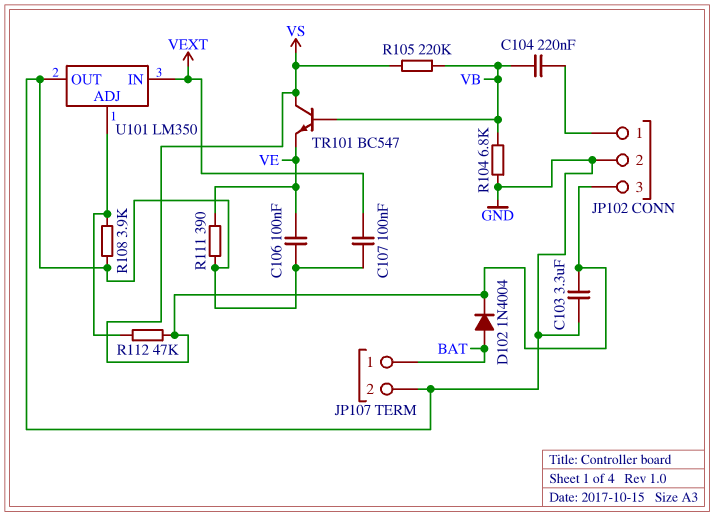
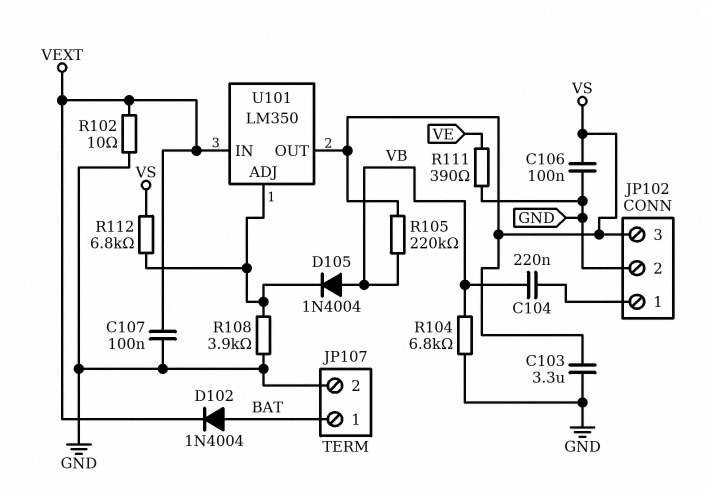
C106: 100nF (GND, VE) -> 100nF (GND, VS)
D102: diode 1N4004 (A BAT, K VS) -> diode 1N4004 (A BAT, K VEXT)
D105: none -> diode 1N4004 (A VB, K U101/ADJ)
R102: none -> 10 (GND, VEXT)
R112: 47k (U101/ADJ, VS) -> 6.8k (U101/ADJ, VS)
TR101: NPN BC547 (B VB, C VS, E VE) -> none
U101 pin OUT: GND -> VS

